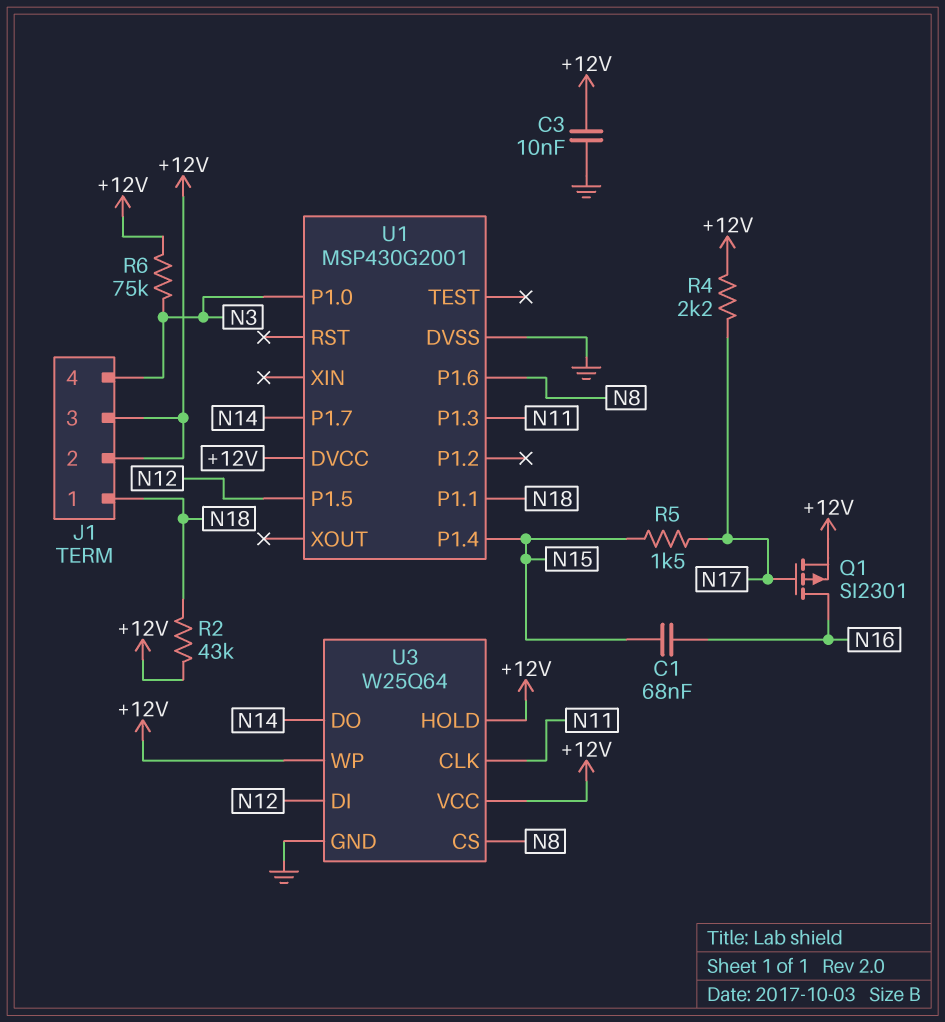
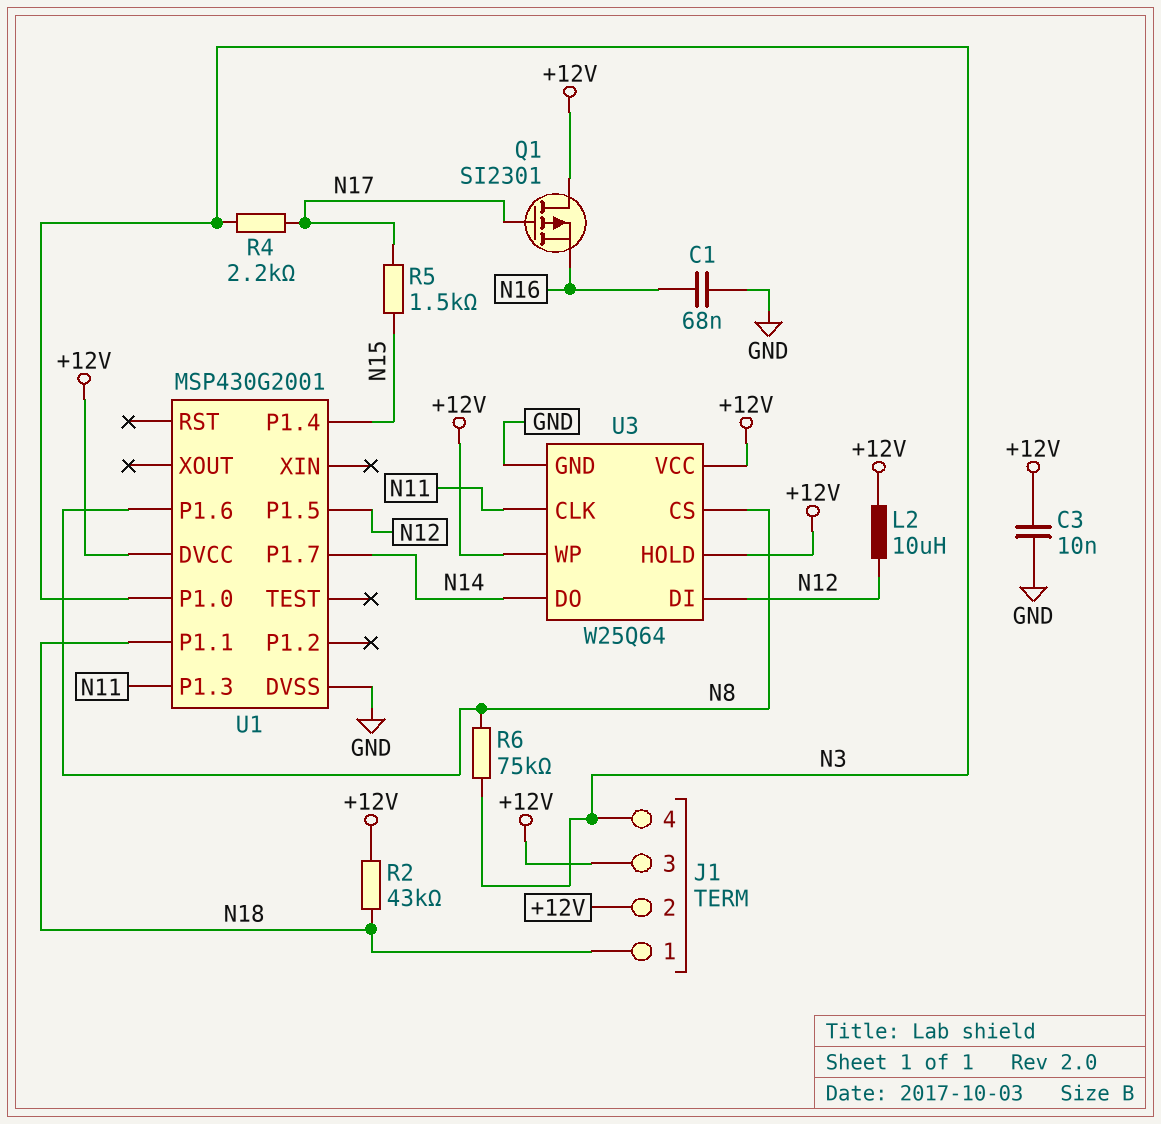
C1: 68nF (N15, N16) -> 68nF (GND, N16)
L2: none -> 10uH (+12V, N12)
Q1: PMOS SI2301 (G N17, D N16, S +12V) -> PMOS SI2301 (G N17, D +12V, S N16)
R4: 2.2k (+12V, N17) -> 2.2k (N3, N17)
R6: 75k (+12V, N3) -> 75k (N3, N8)

